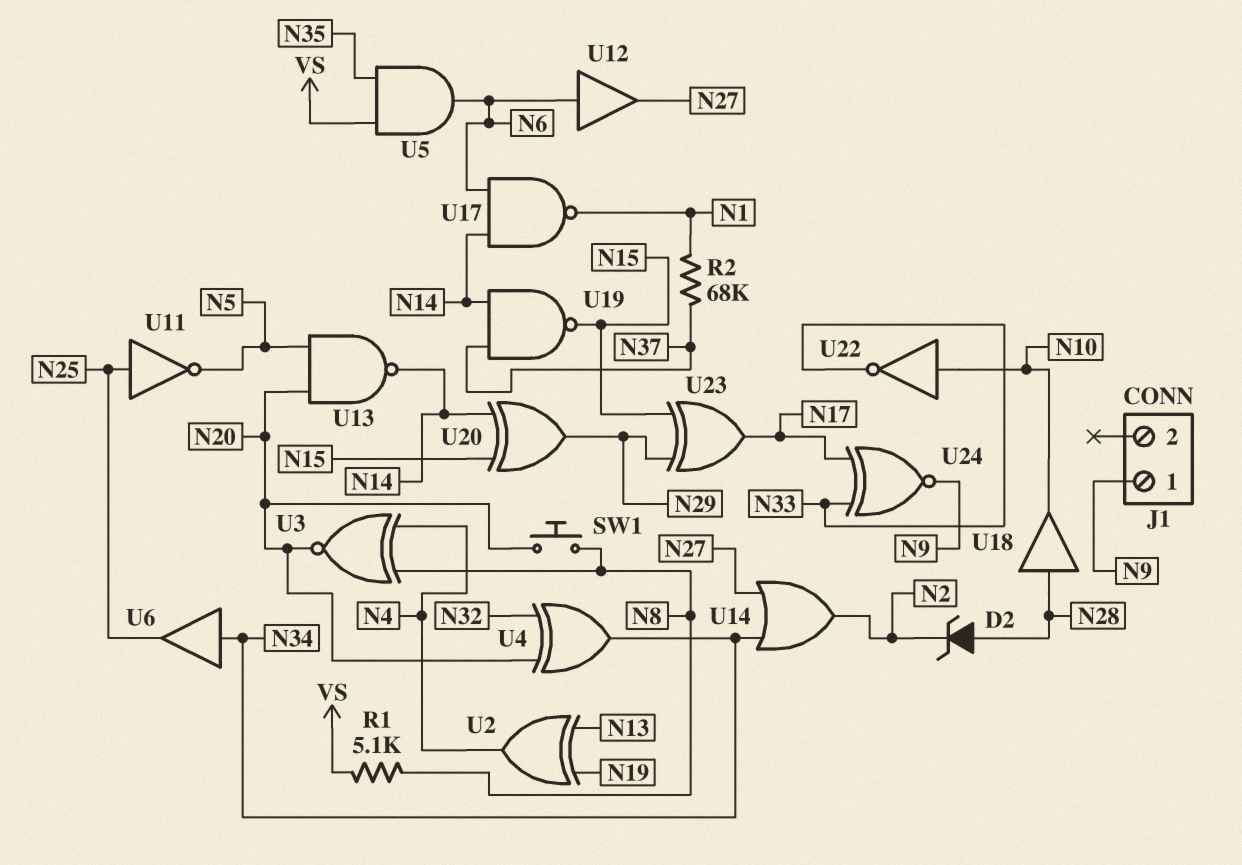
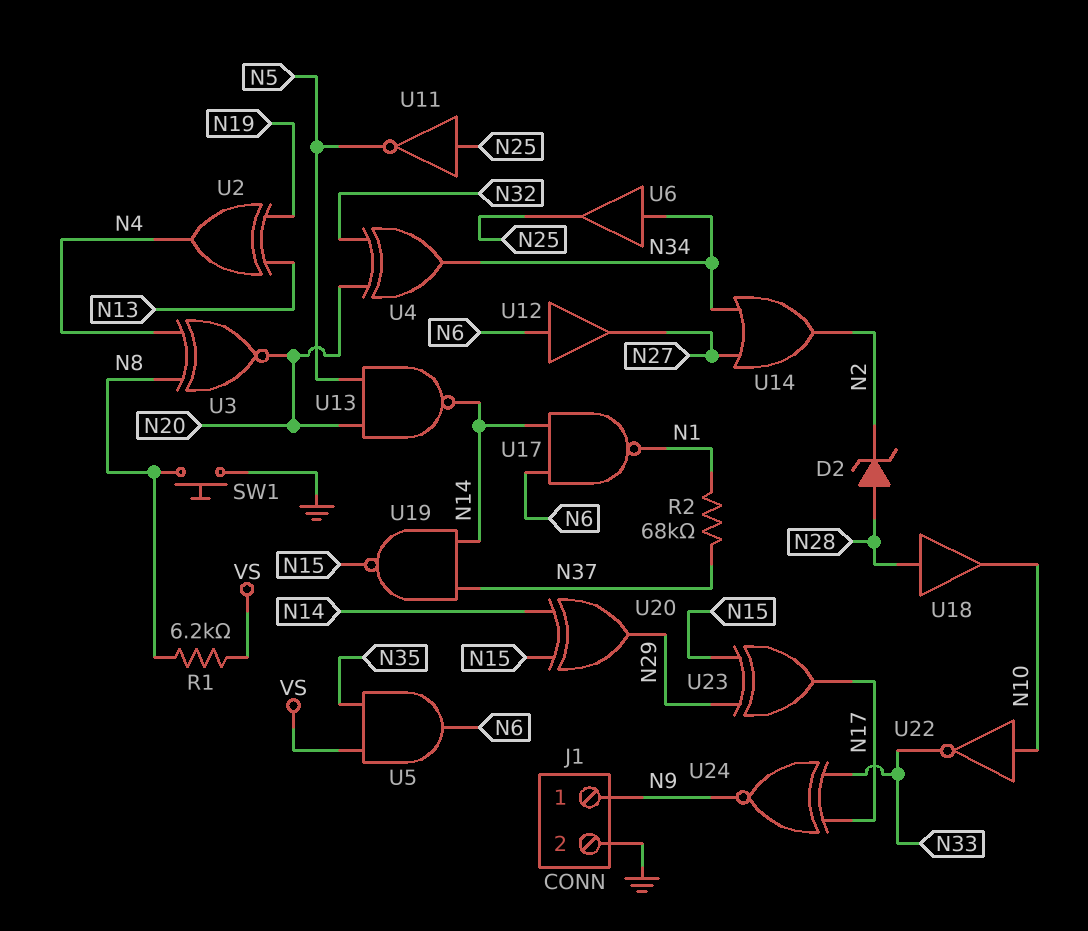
J1 pin 2: none -> GND
R1: 5.1k (N8, VS) -> 6.2k (N8, VS)
SW1: button (N8, N20) -> button (GND, N8)

